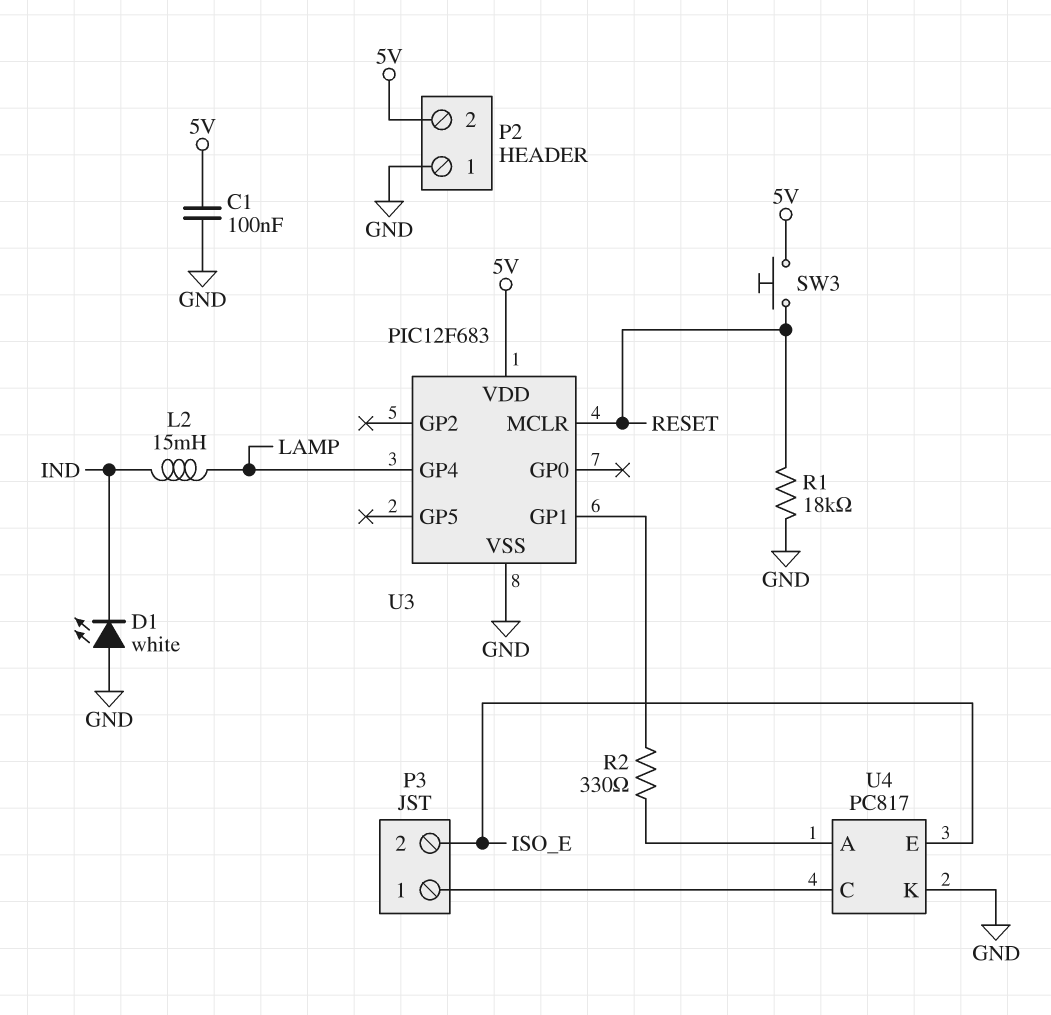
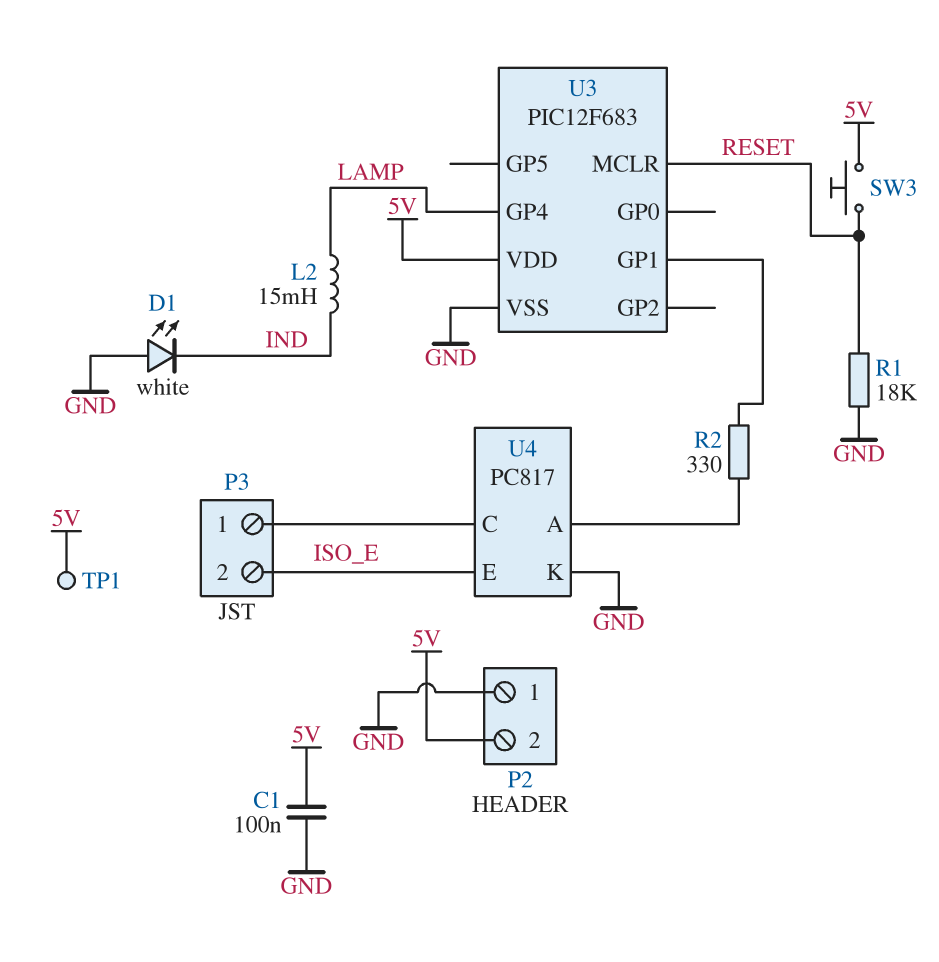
TP1: none -> test point (5V)

